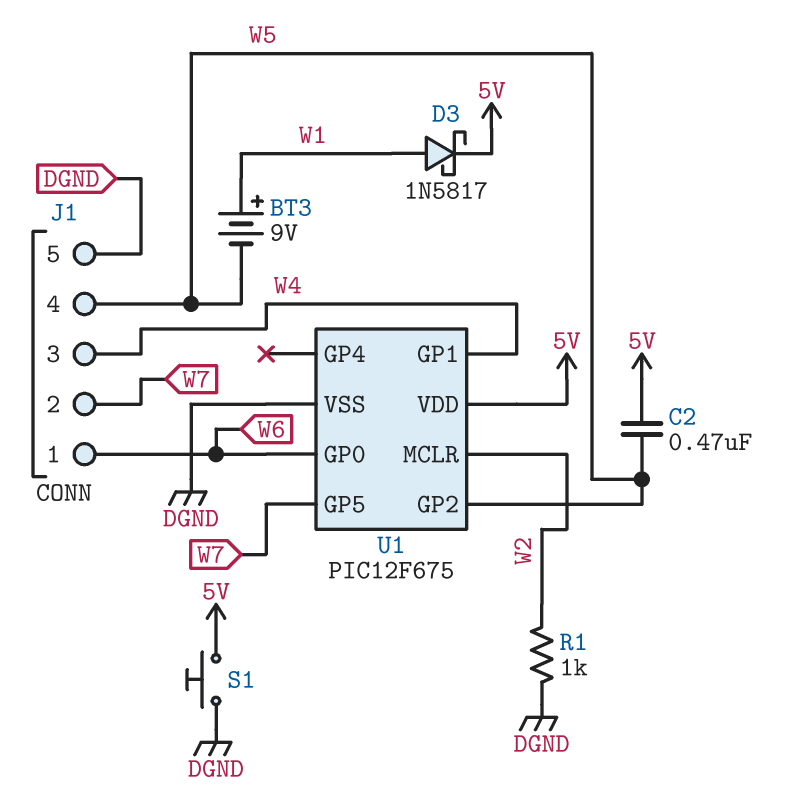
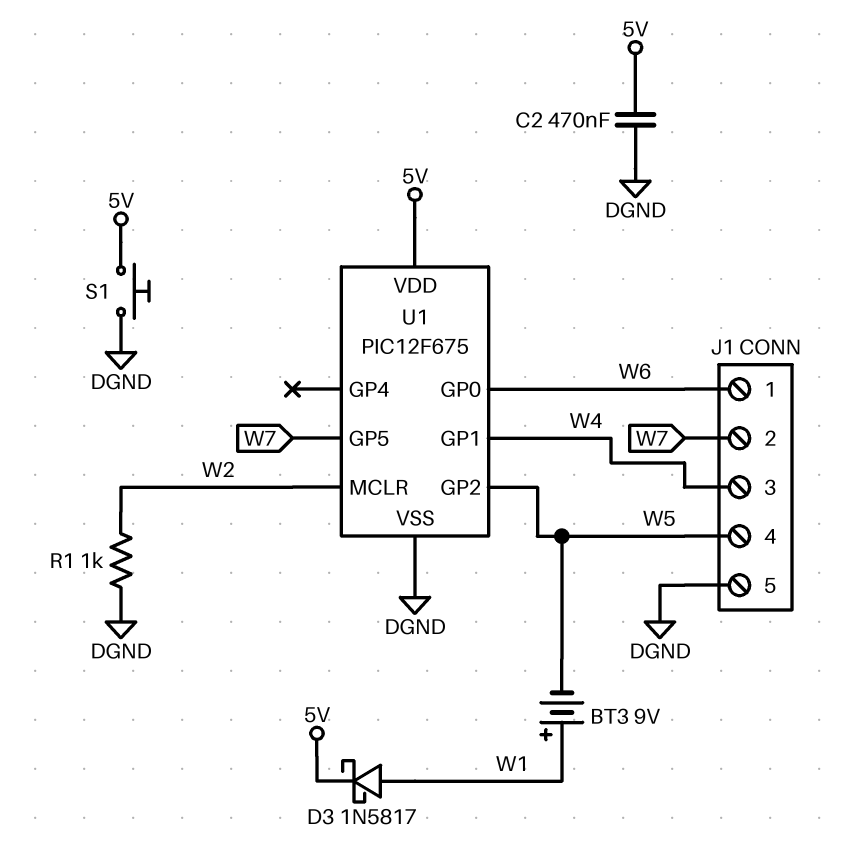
C2: 470nF (5V, W5) -> 470nF (5V, DGND)

